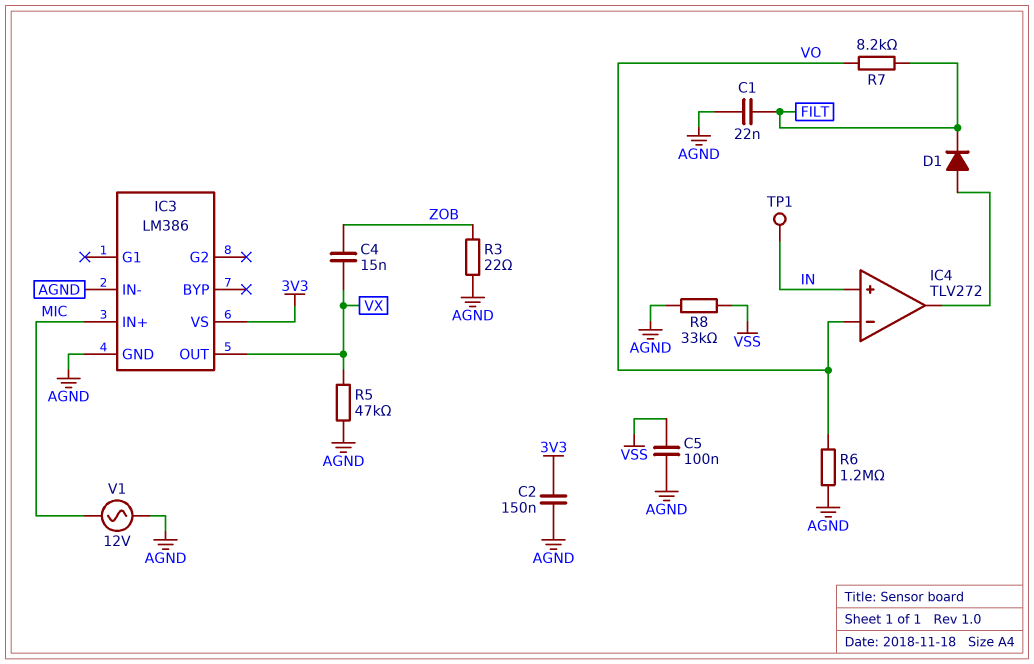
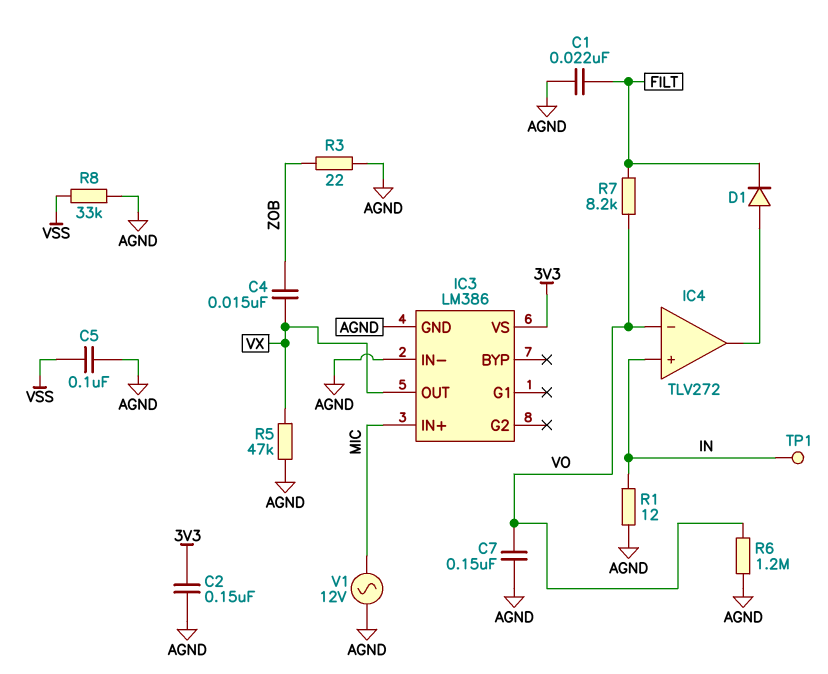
C7: none -> 150nF (AGND, VO)
R1: none -> 12 (AGND, IN)

